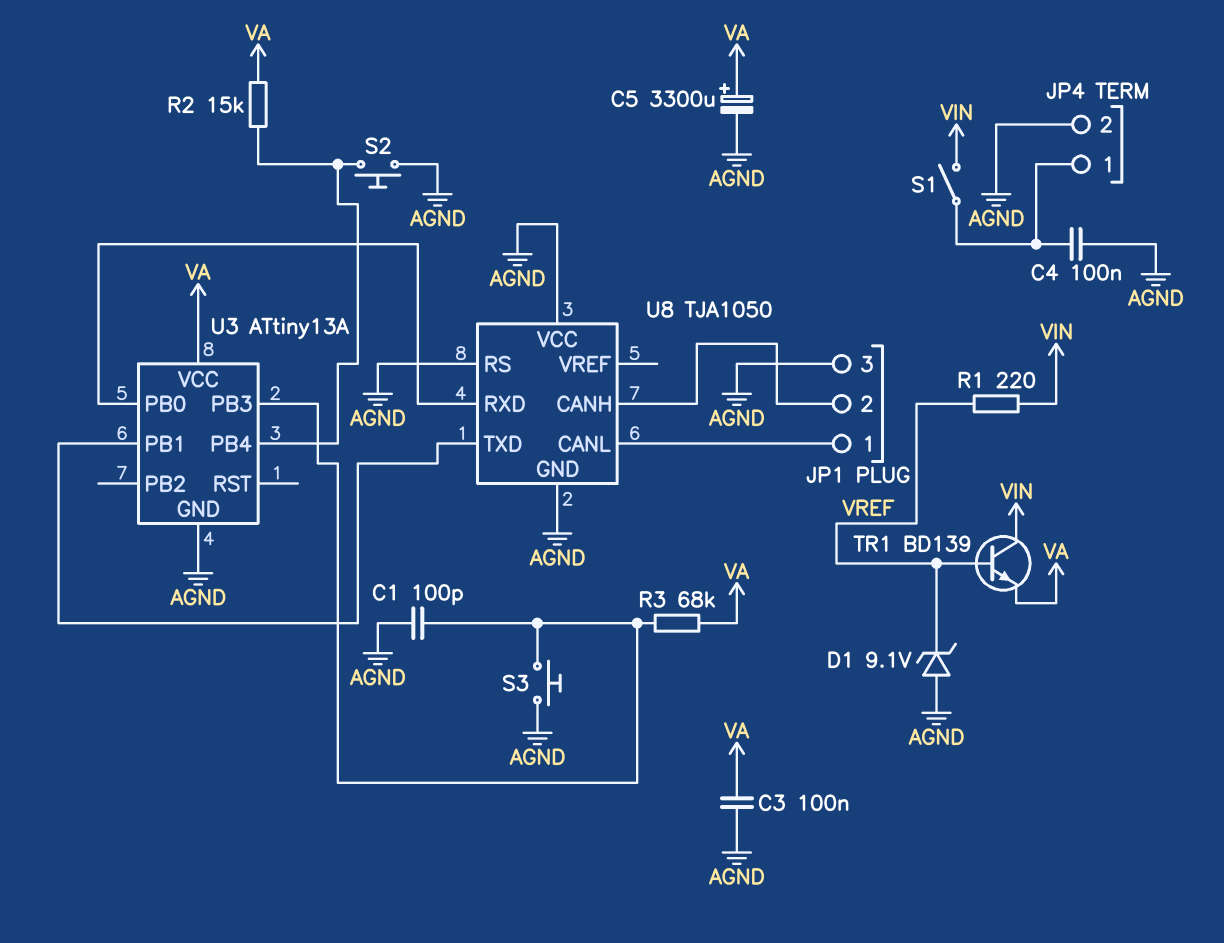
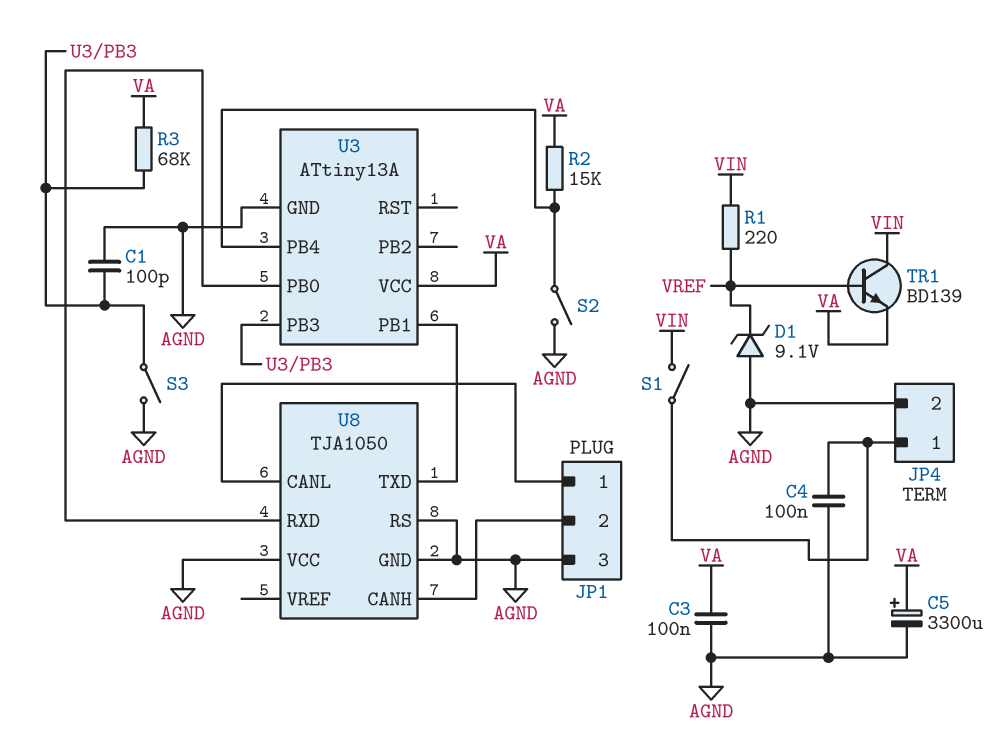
S2: button (AGND, U3/PB4) -> switch (AGND, U3/PB4)
S3: button (AGND, U3/PB3) -> switch (AGND, U3/PB3)

